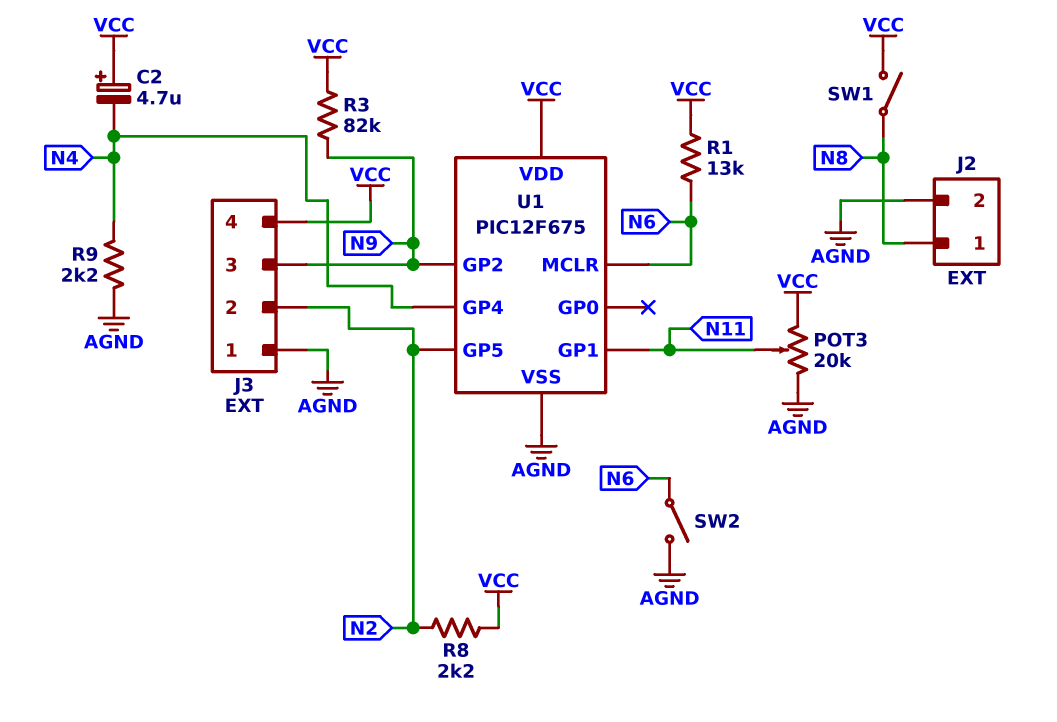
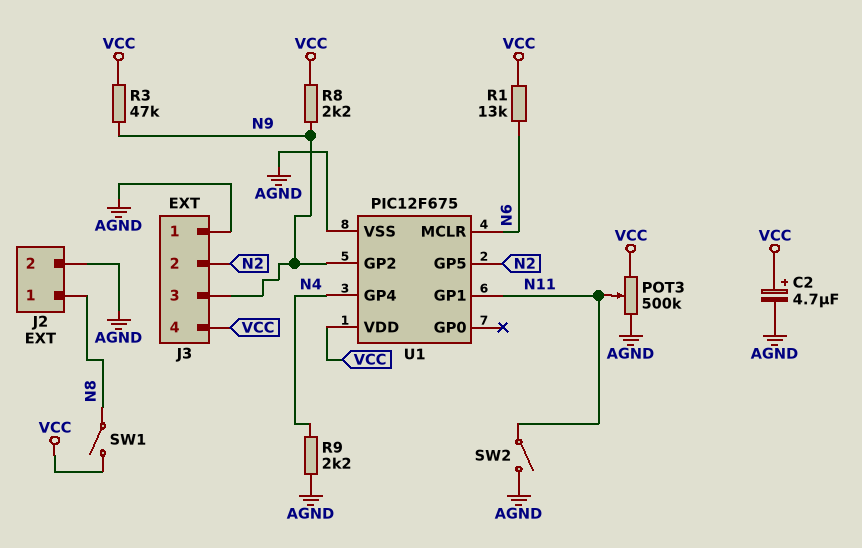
C2: 4.7uF (plus VCC, minus N4) -> 4.7uF (plus VCC, minus AGND)
POT3: 20k (AGND, VCC, wiper N11) -> 500k (AGND, VCC, wiper N11)
R3: 82k (N9, VCC) -> 47k (N9, VCC)
R8: 2.2k (N2, VCC) -> 2.2k (N9, VCC)
SW2: switch (AGND, N6) -> switch (AGND, N11)

